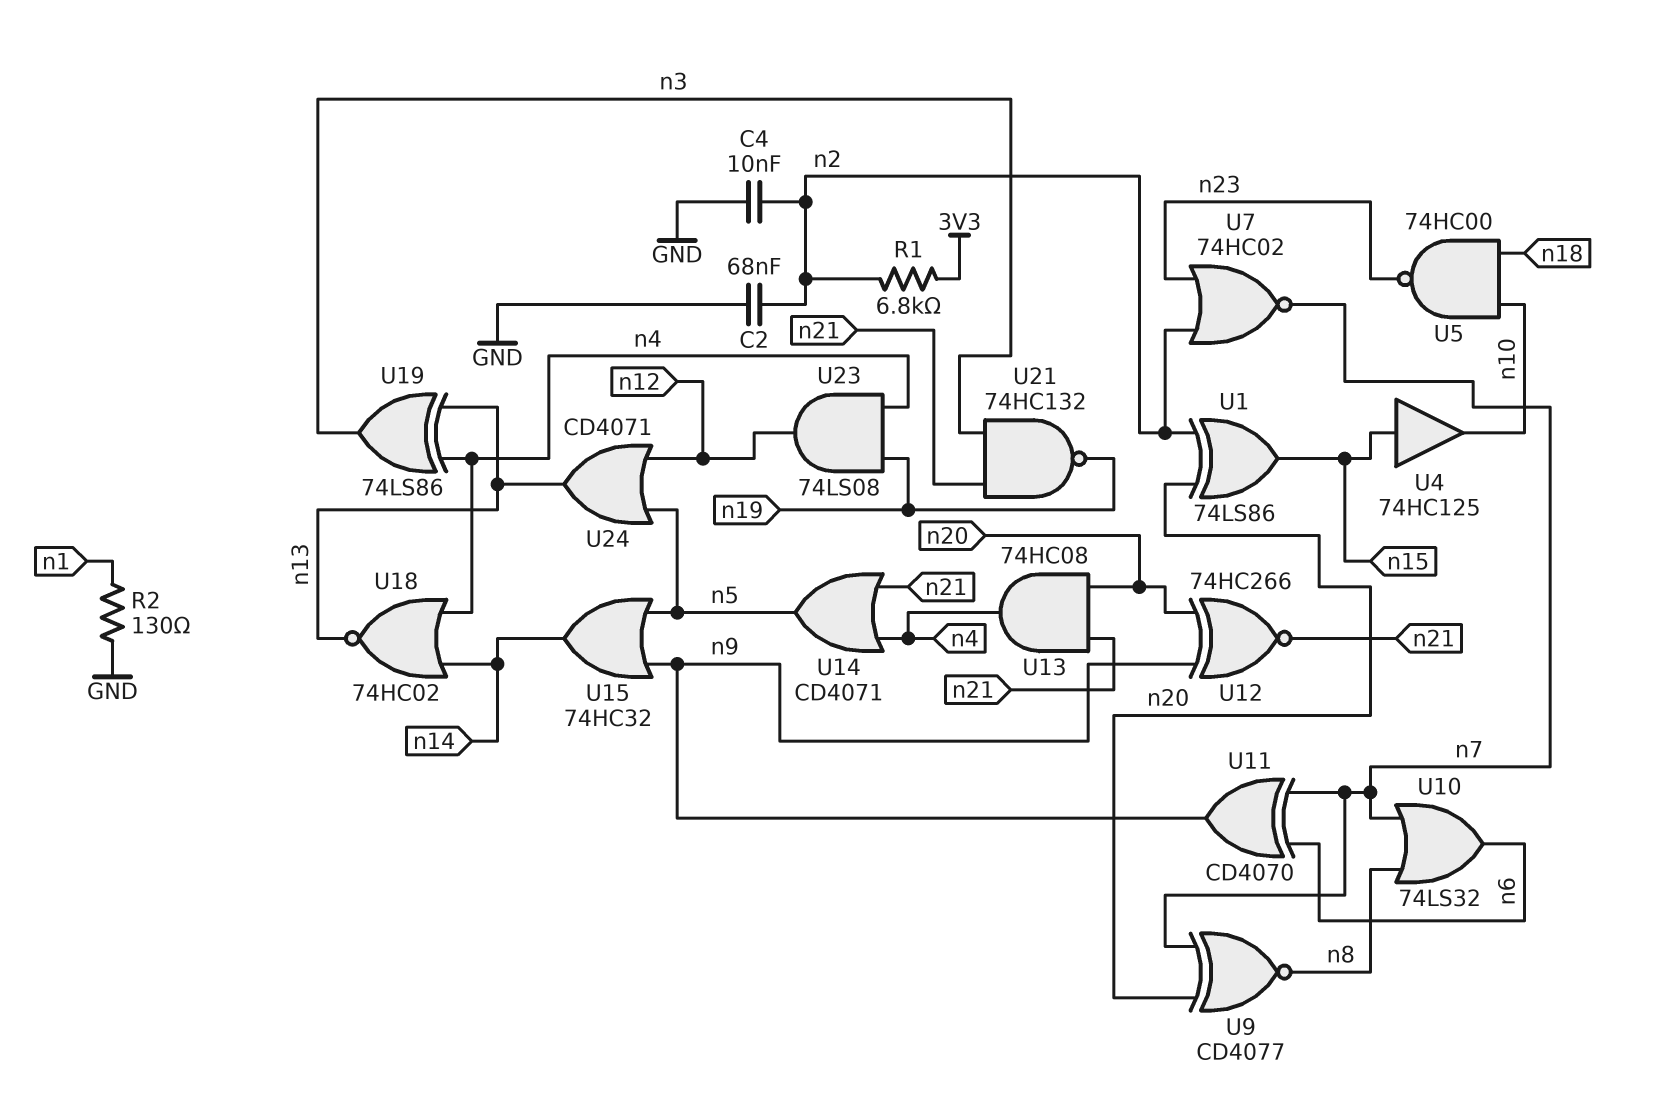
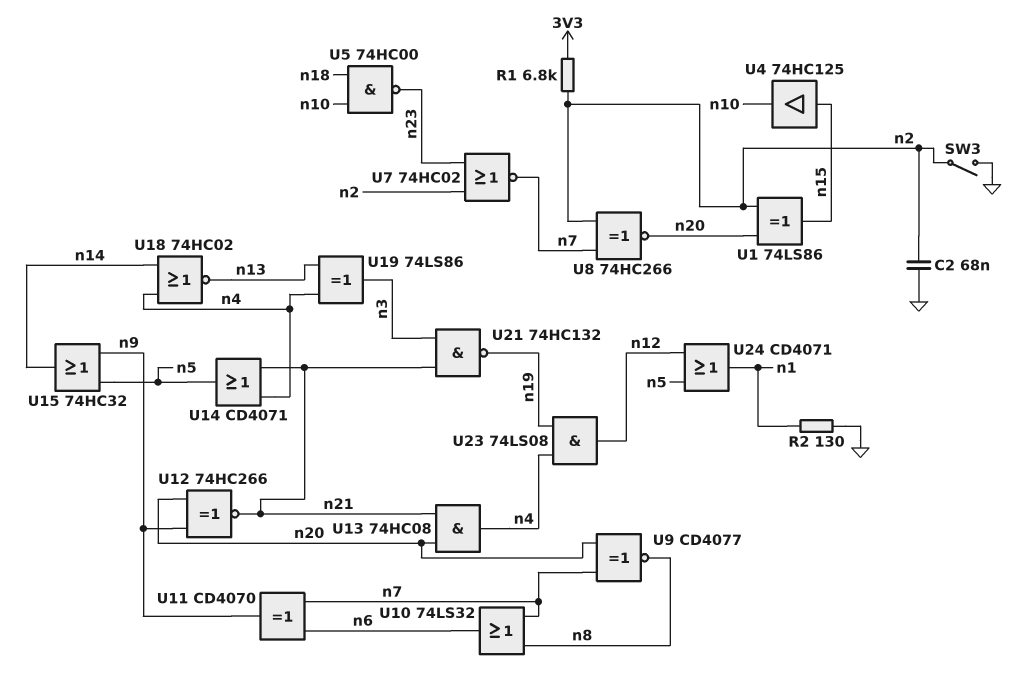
C4: 10nF (GND, n2) -> none
SW3: none -> switch (GND, n2)
U8: none -> XNOR 74HC266 (in n2, in n7, out n20)
U24: OR CD4071 (in n5, in n12, out n13) -> OR CD4071 (in n5, in n12, out n1)

